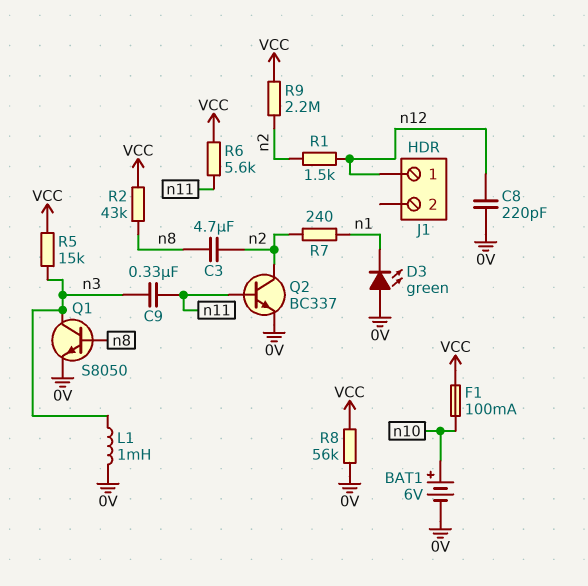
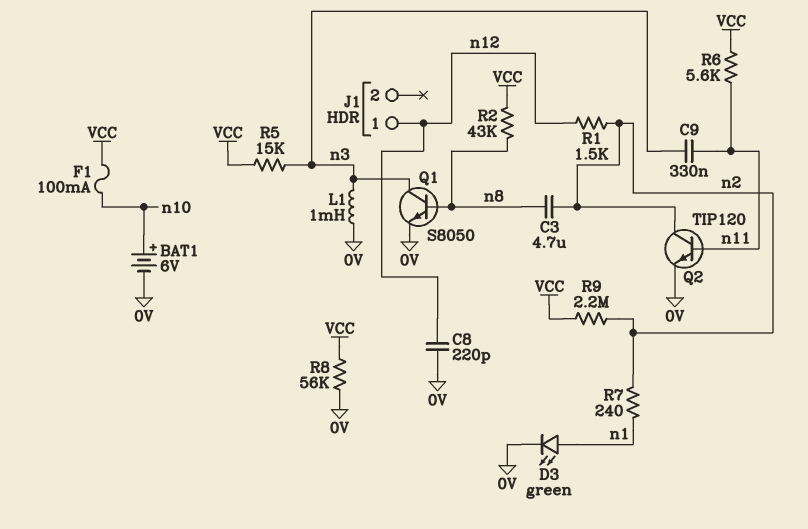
D3: LED green (A 0V, K n1) -> LED green (A n1, K 0V)
Q2: NPN BC337 (B n11, C n2, E 0V) -> NPN TIP120 (B n11, C n2, E 0V)

